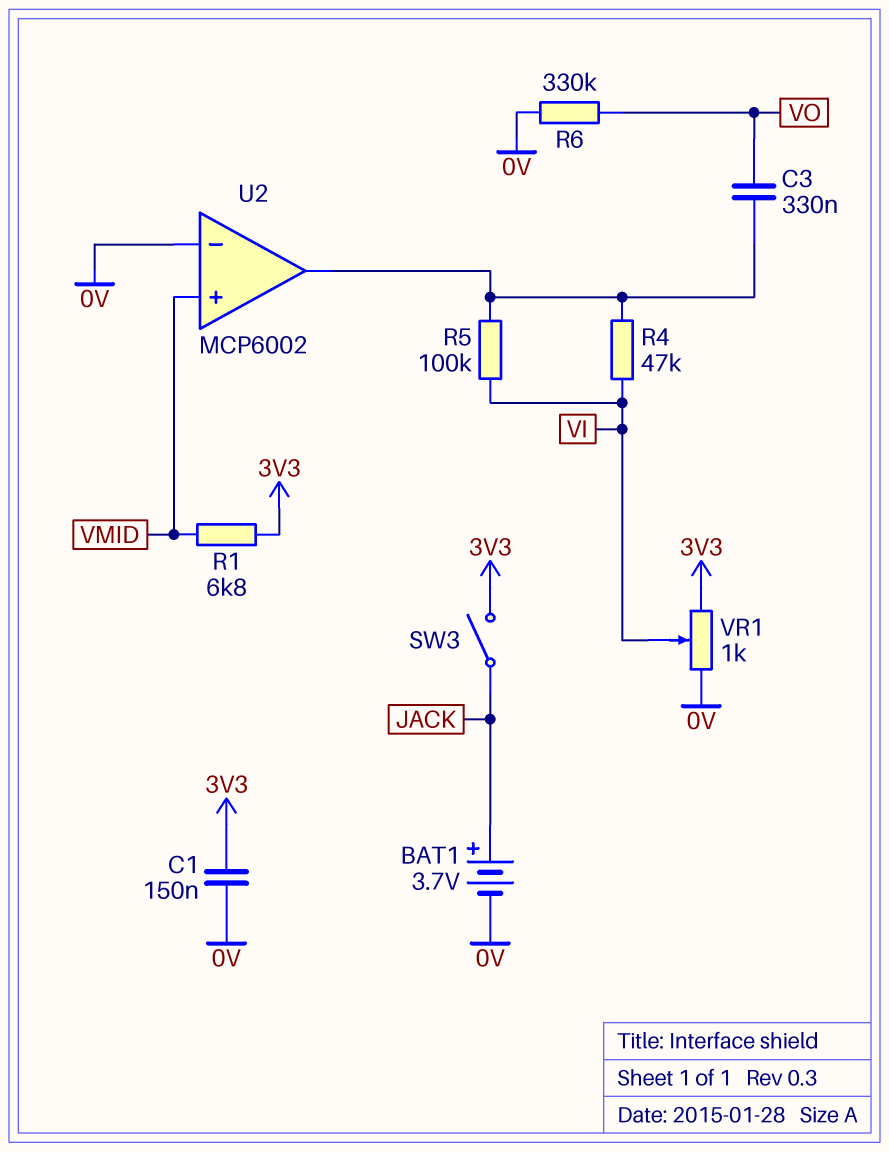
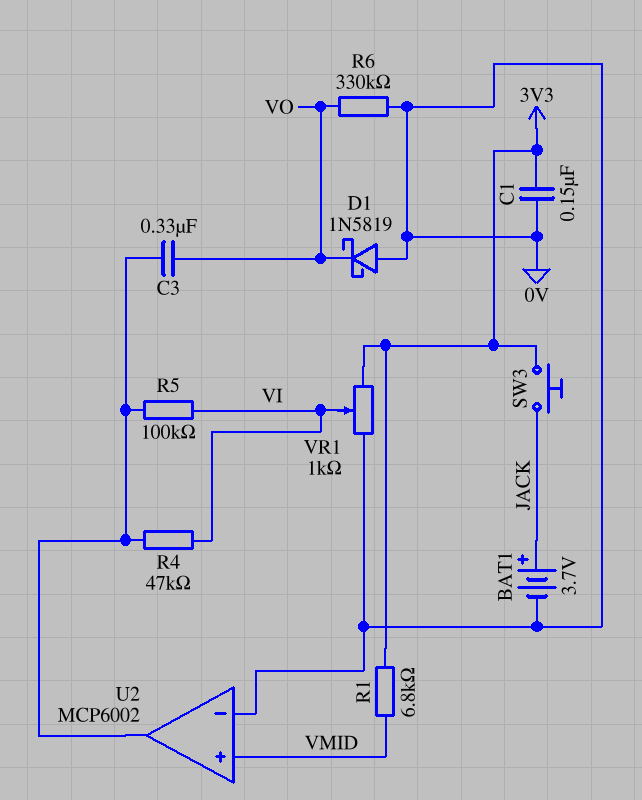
D1: none -> schottky 1N5819 (A 0V, K VO)
SW3: switch (3V3, JACK) -> button (3V3, JACK)

